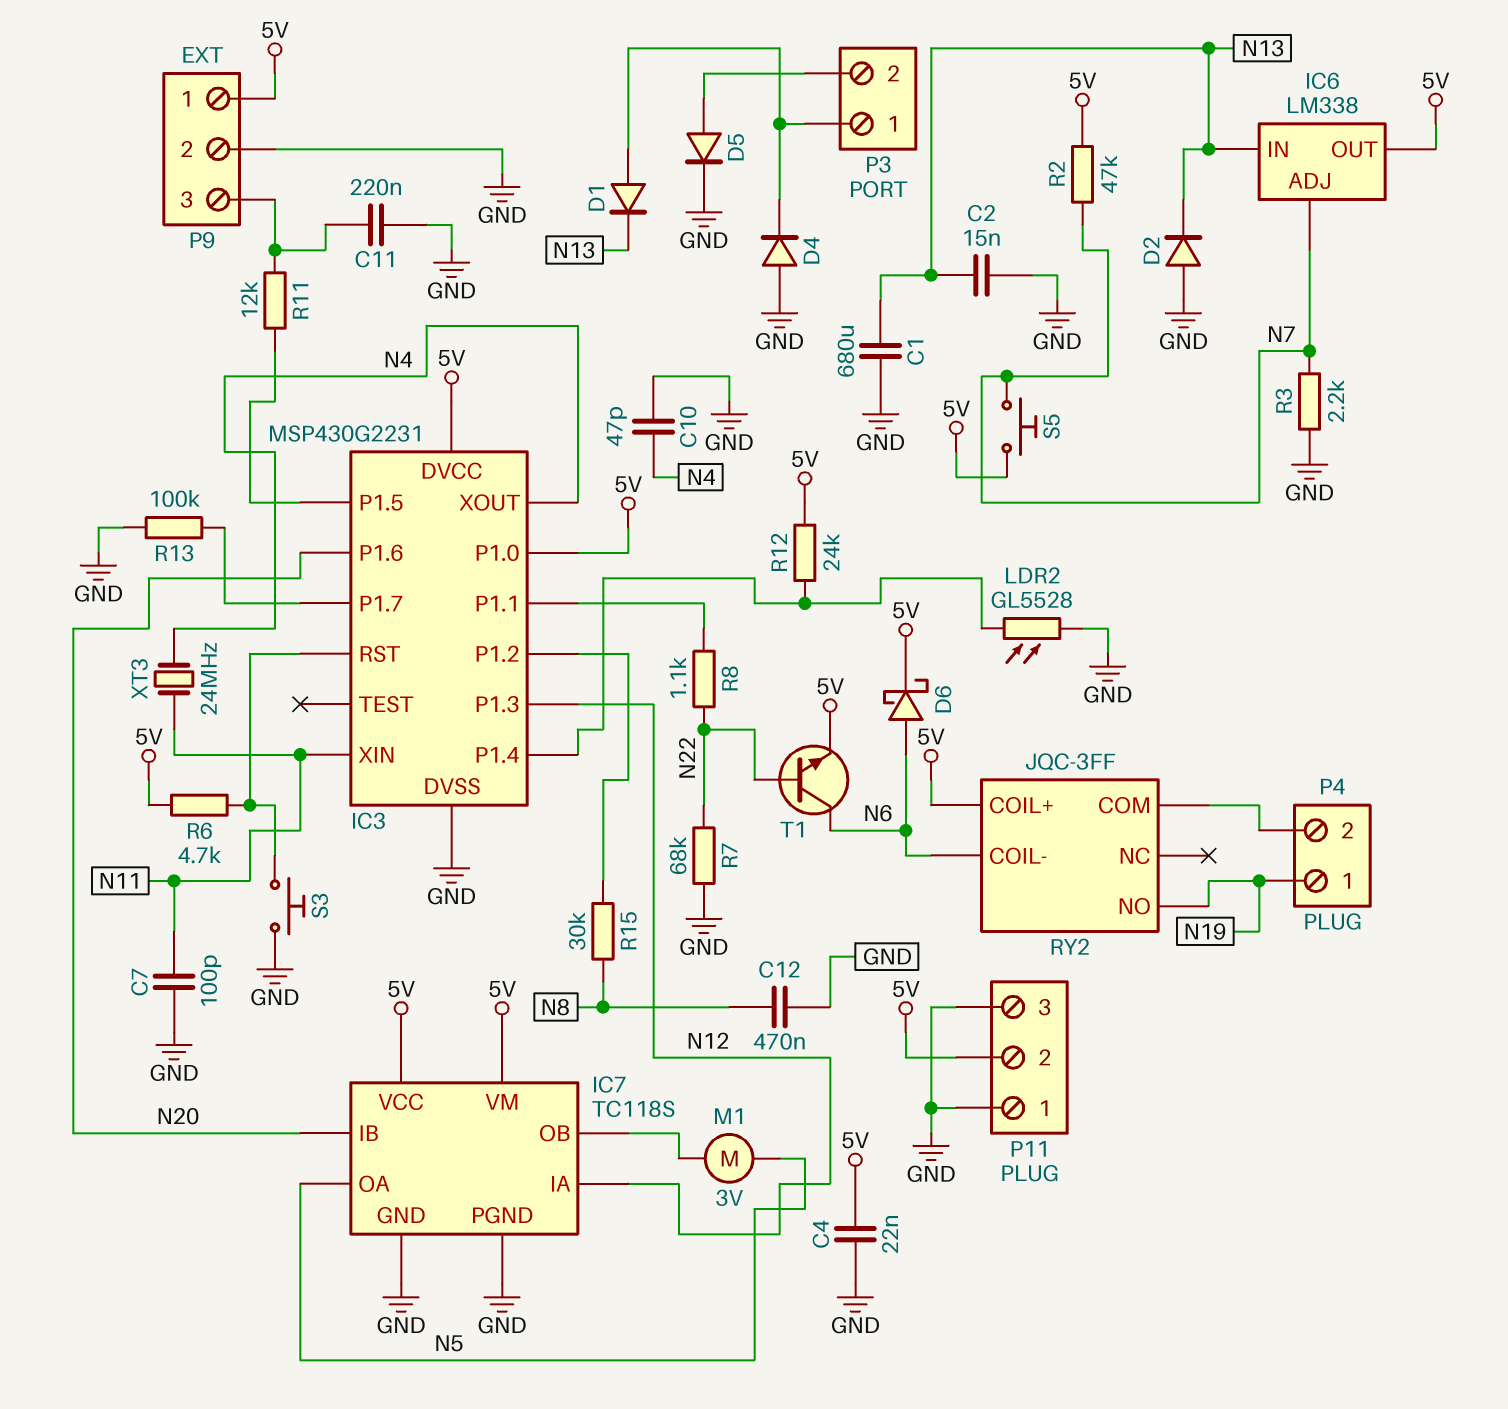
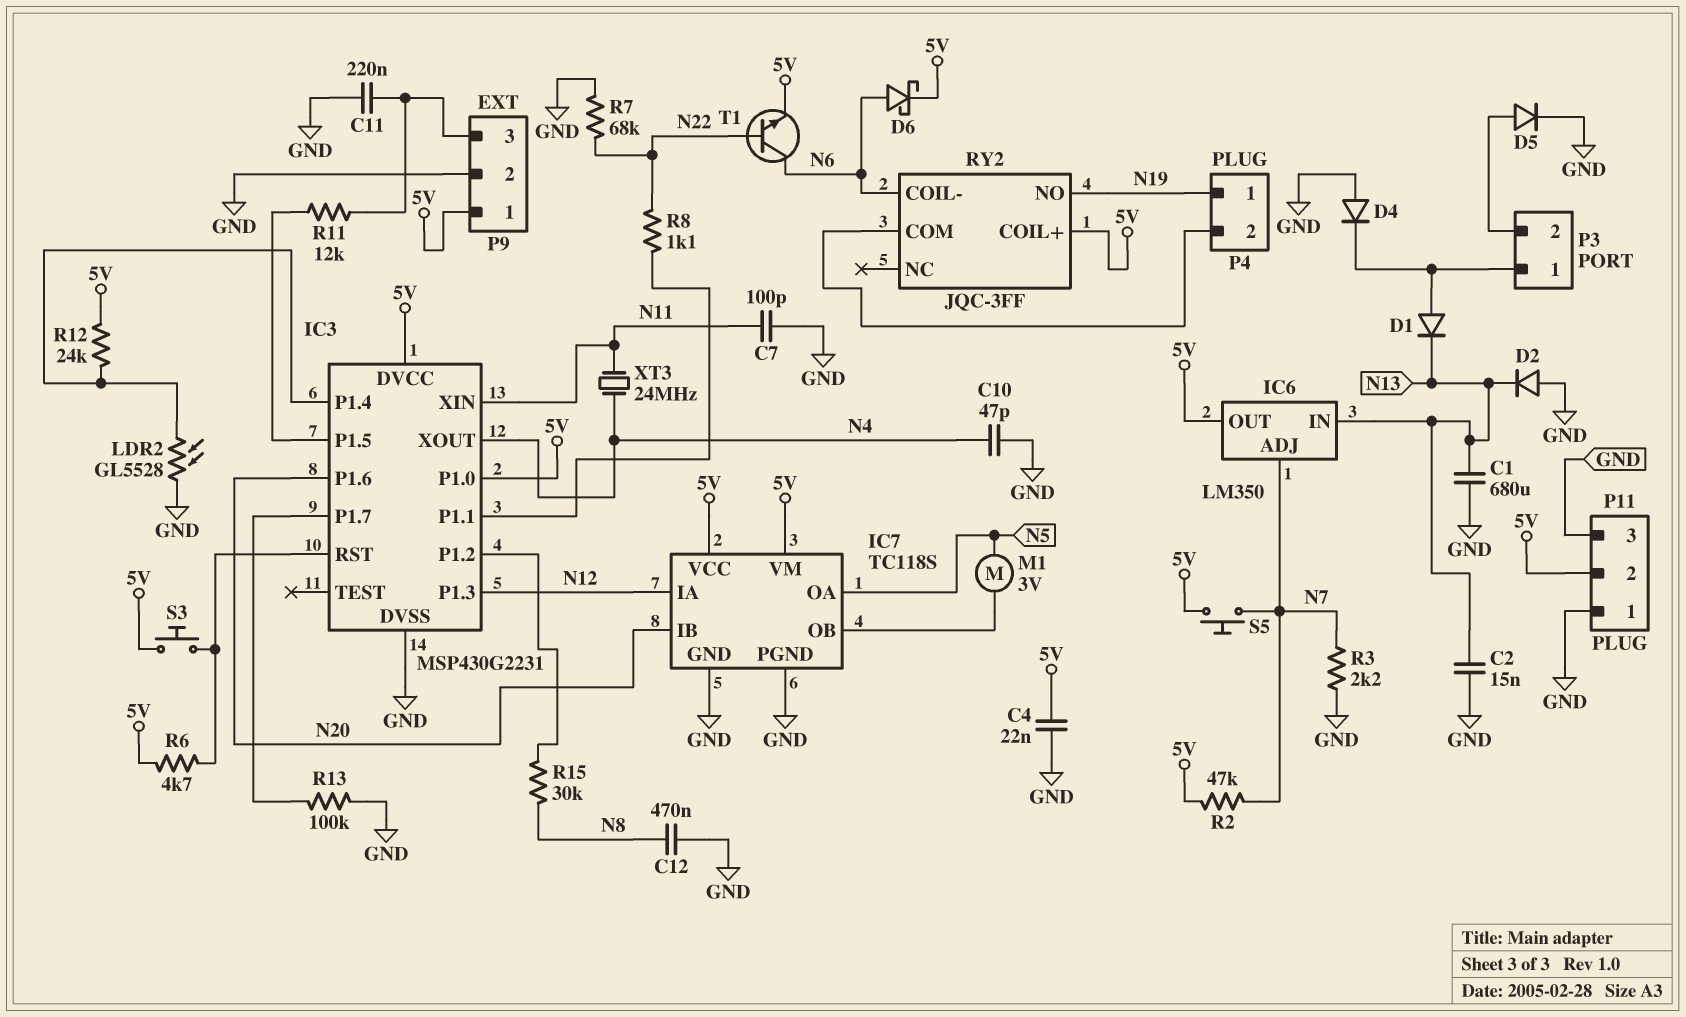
IC6: LM338 -> LM350
S3: button (GND, IC3/RST) -> button (5V, IC3/RST)

